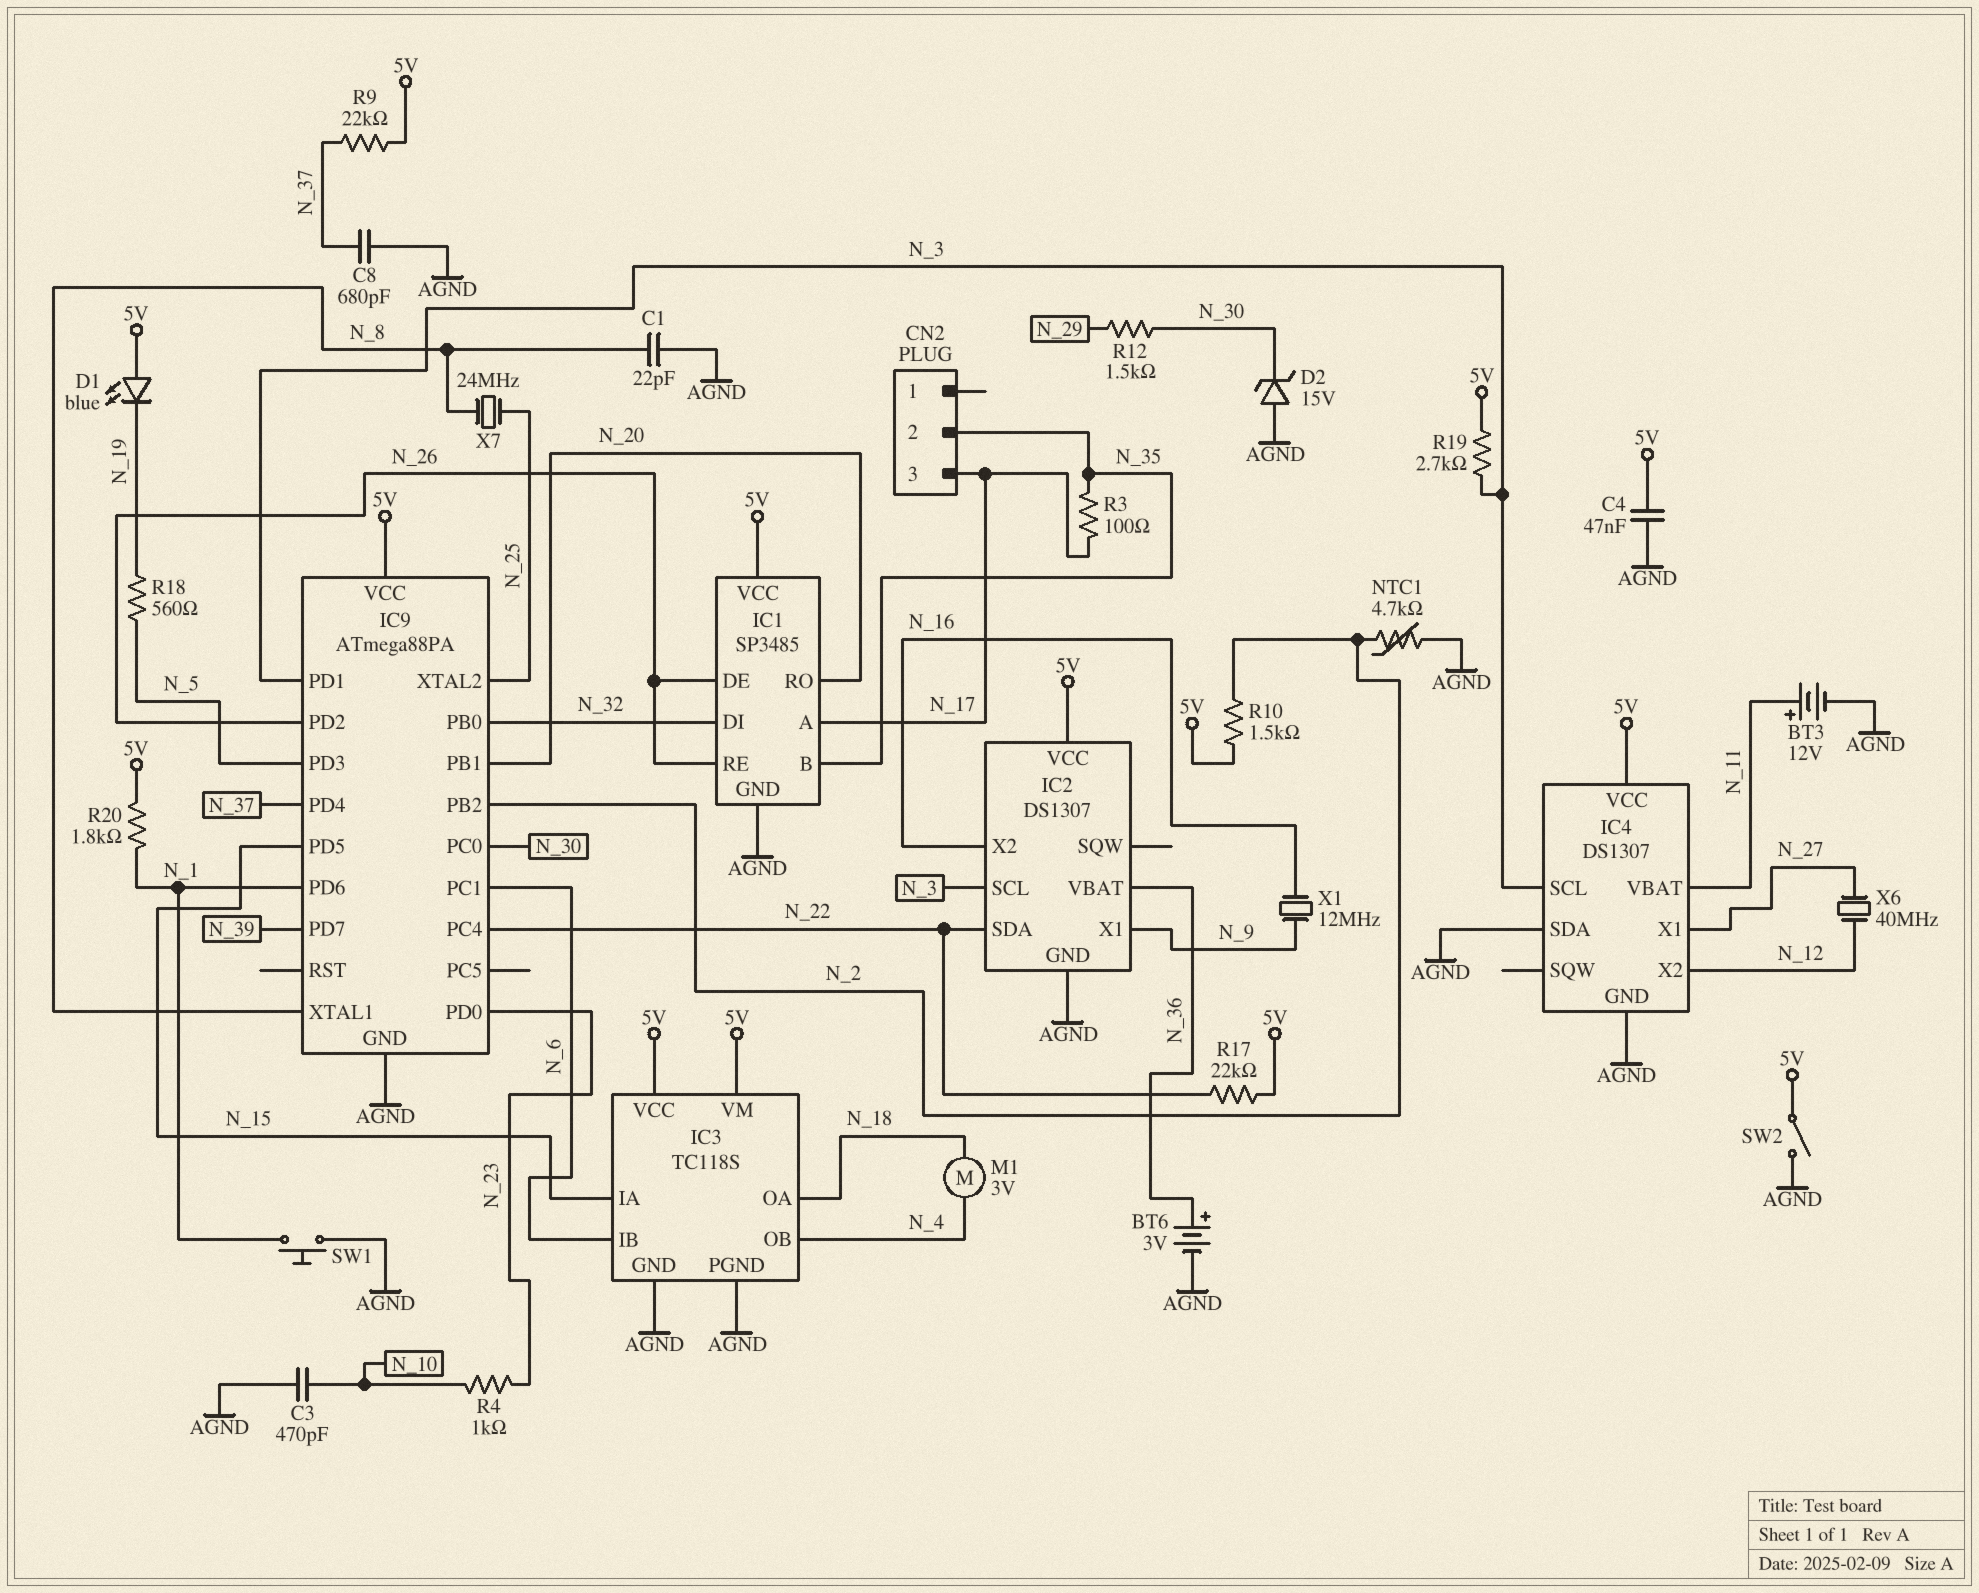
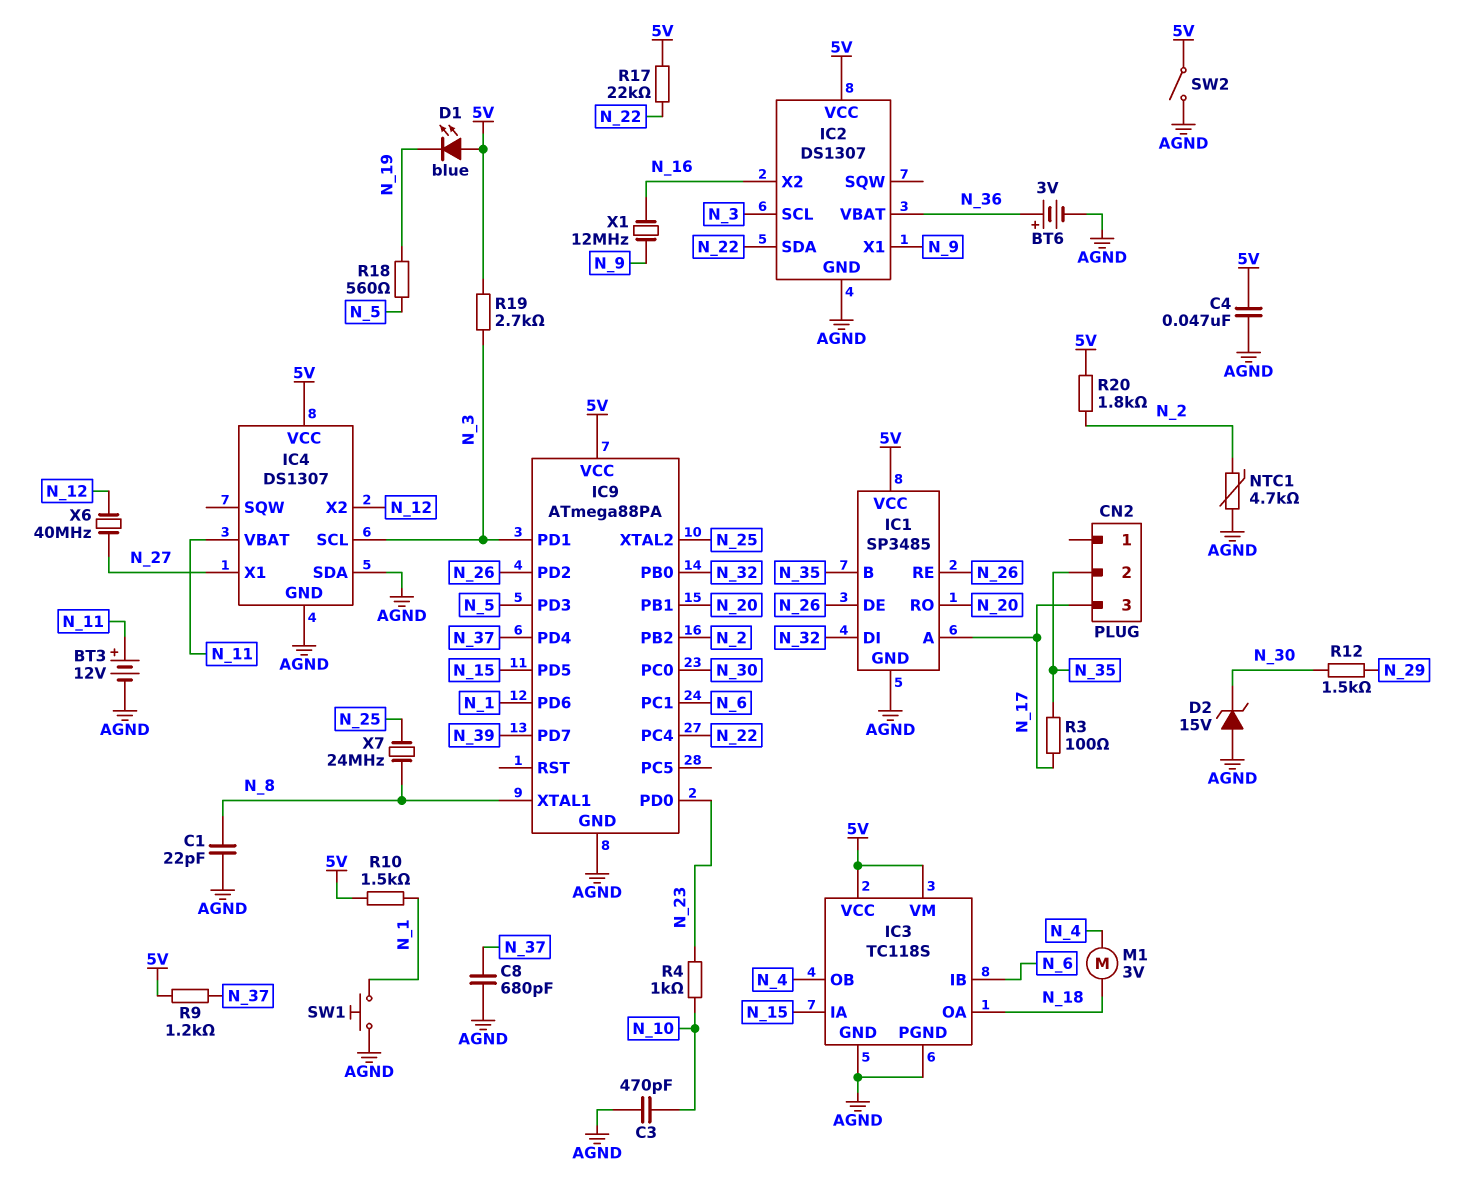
R9: 22k (5V, N_37) -> 1.2k (5V, N_37)
R10: 1.5k (5V, N_2) -> 1.5k (5V, N_1)
R20: 1.8k (5V, N_1) -> 1.8k (5V, N_2)

